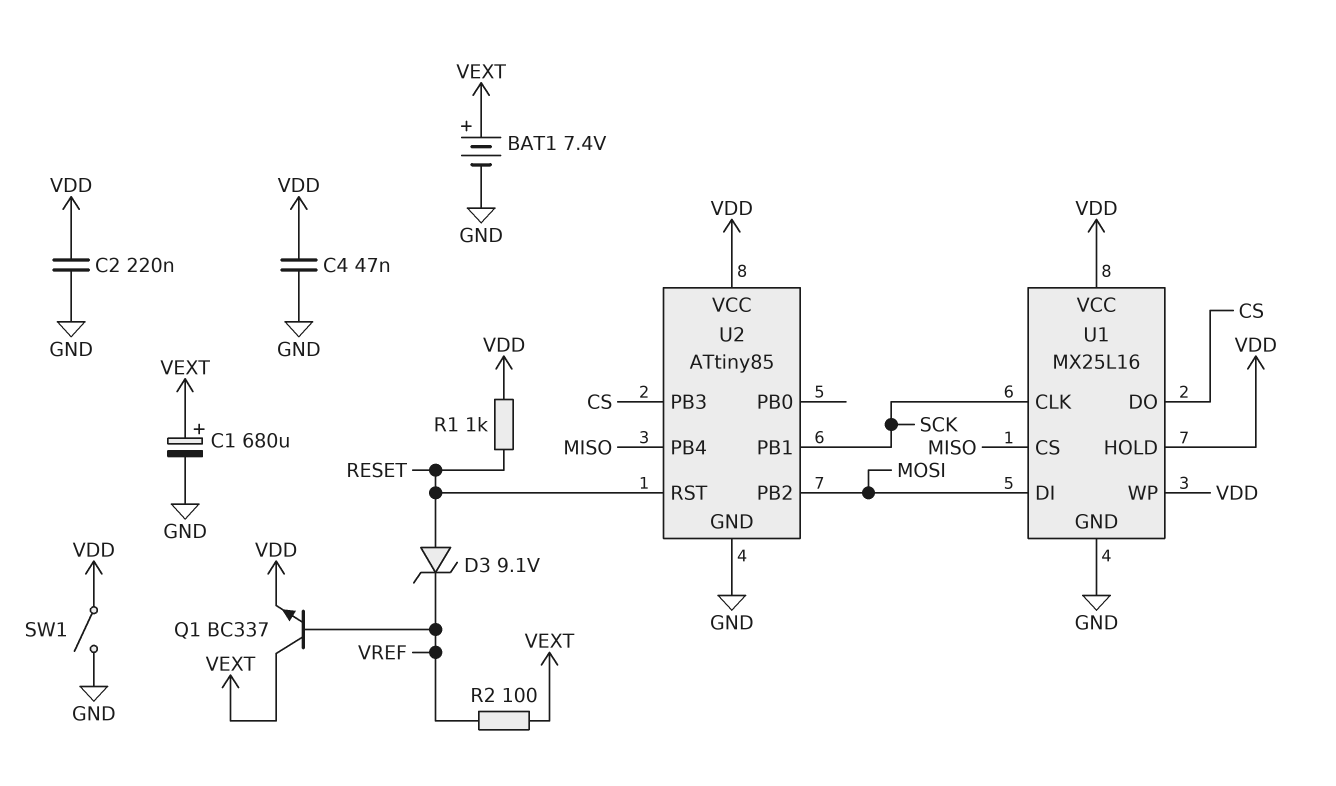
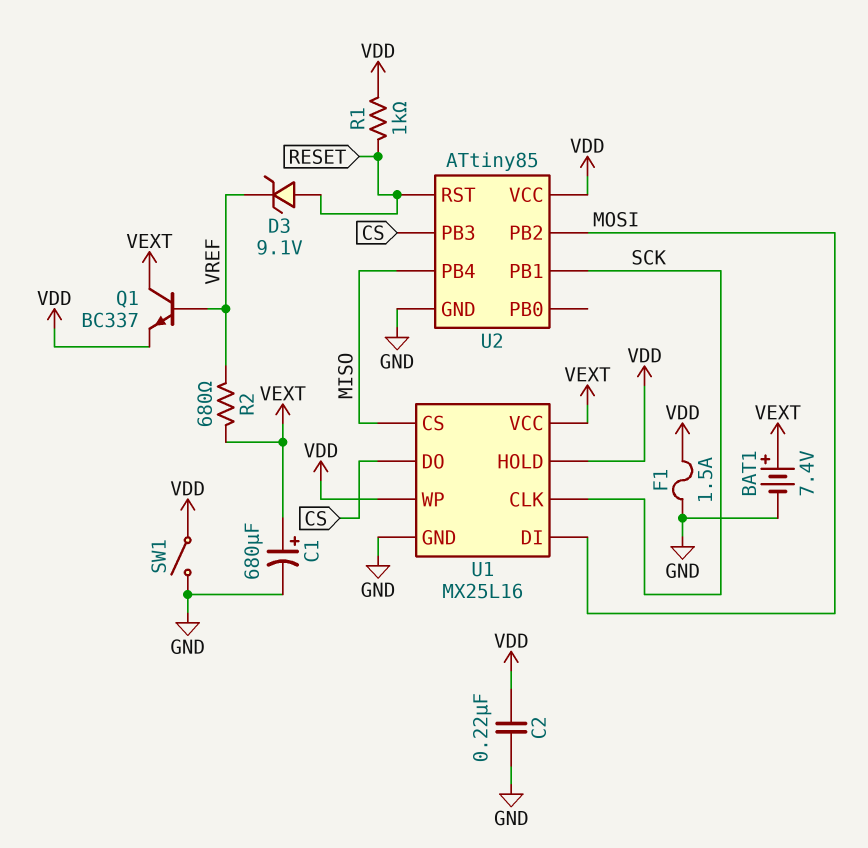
C4: 47nF (GND, VDD) -> none
F1: none -> 1.5A (GND, VDD)
R2: 100 (VEXT, VREF) -> 680 (VEXT, VREF)
U1 pin VCC: VDD -> VEXT

